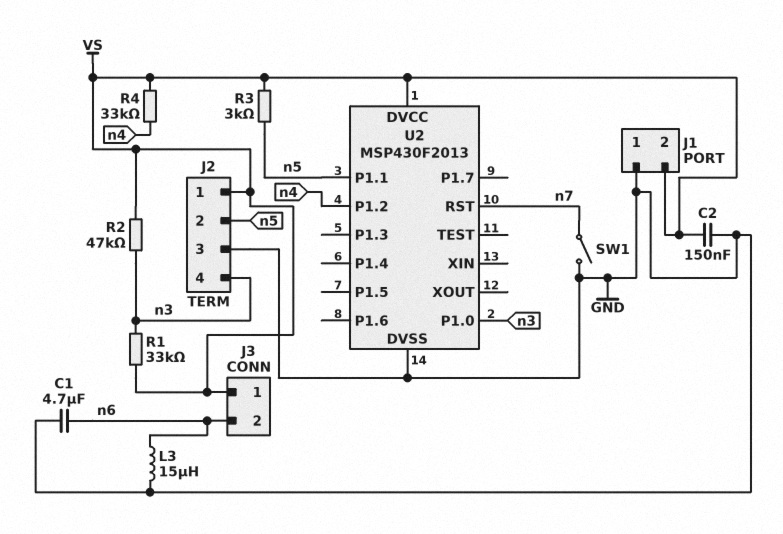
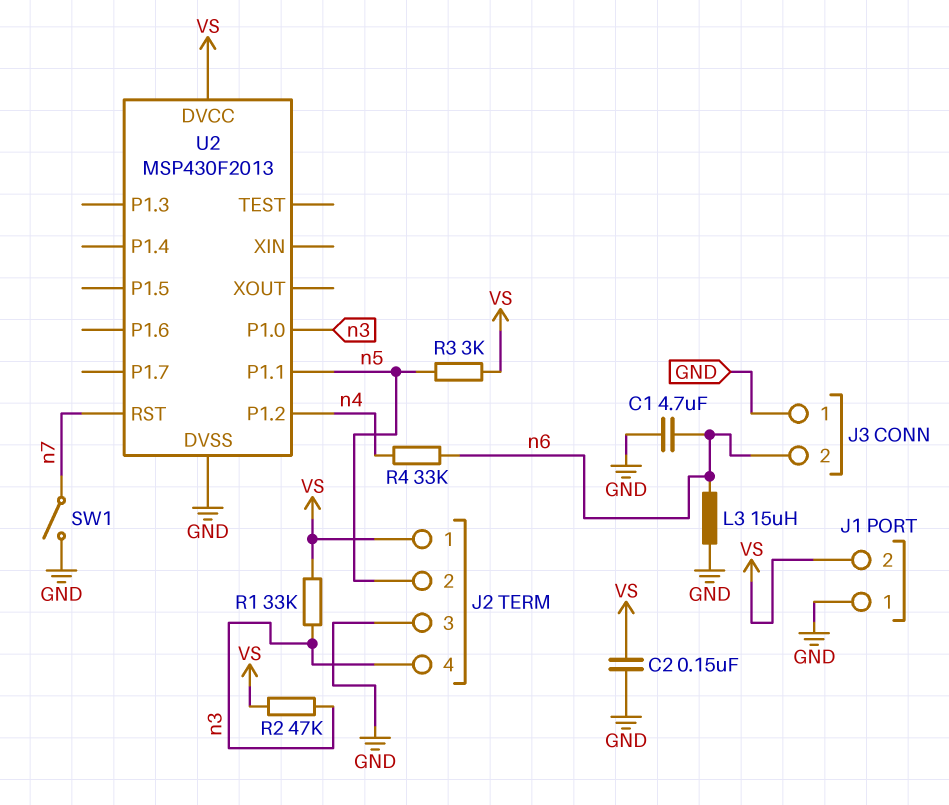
J3 pin 1: VS -> GND
R4: 33k (VS, n4) -> 33k (n4, n6)

